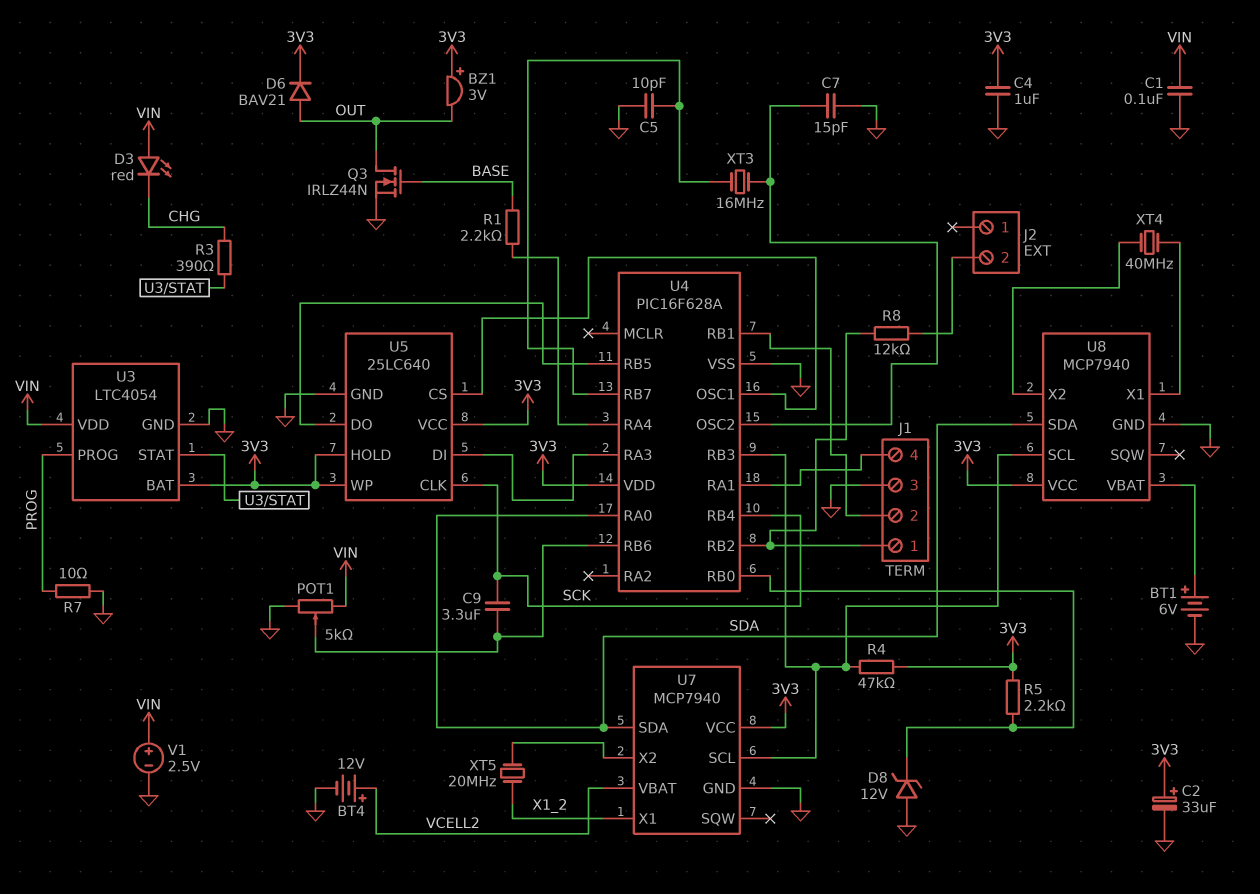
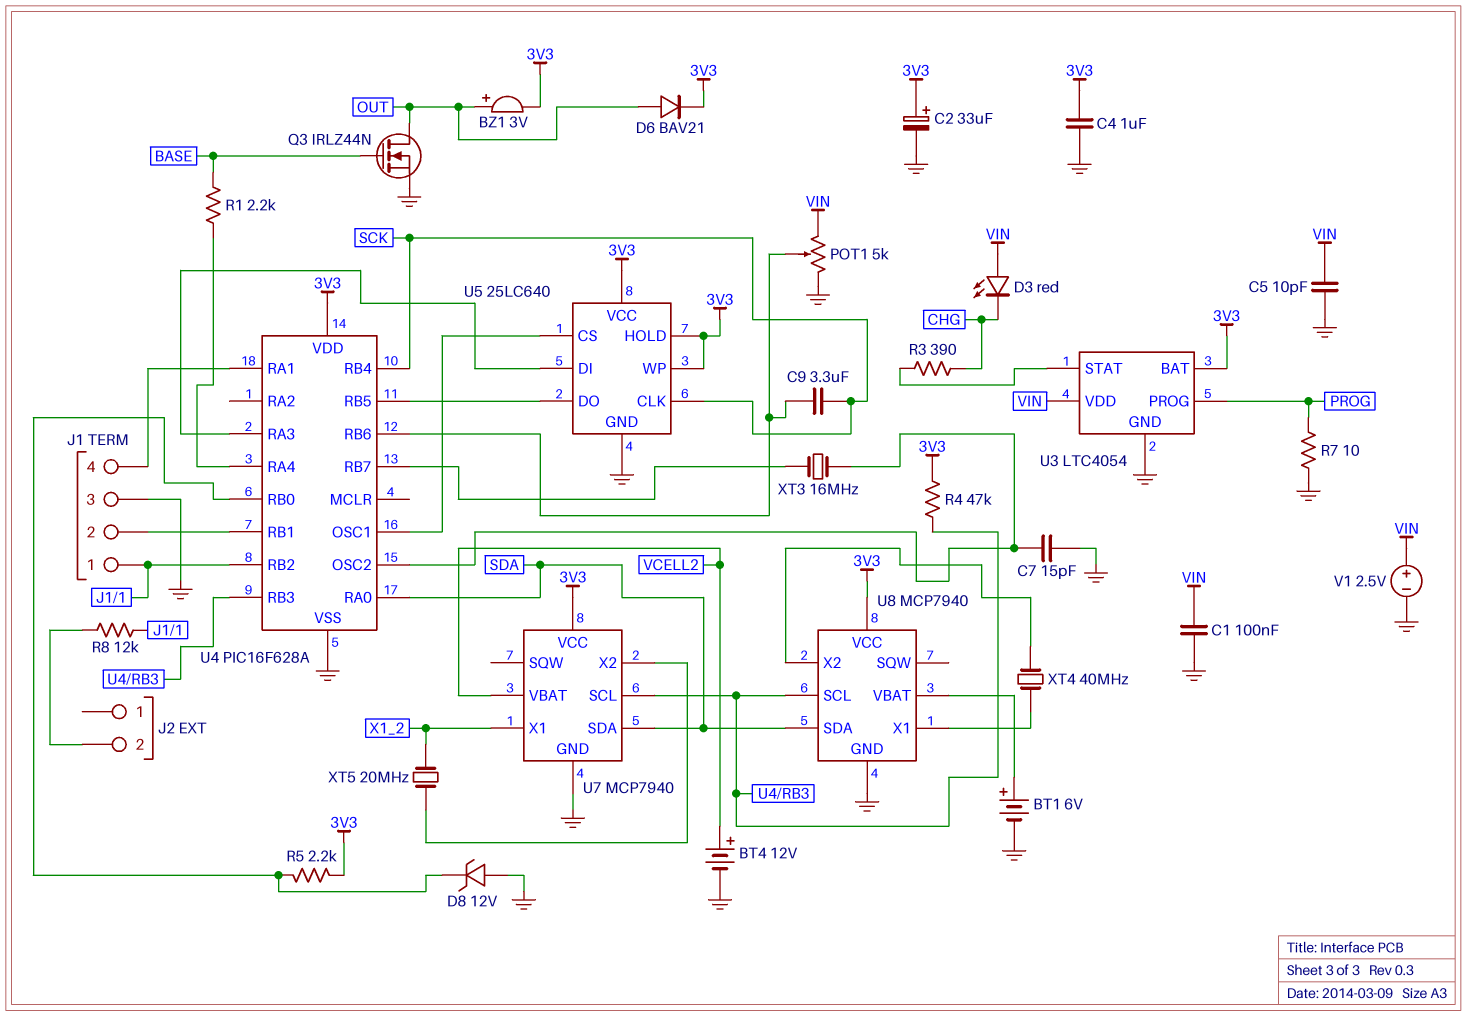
BZ1: buzzer 3V (plus 3V3, minus OUT) -> buzzer 3V (plus OUT, minus 3V3)
C5: 10pF (GND, U4/RB7) -> 10pF (GND, VIN)

